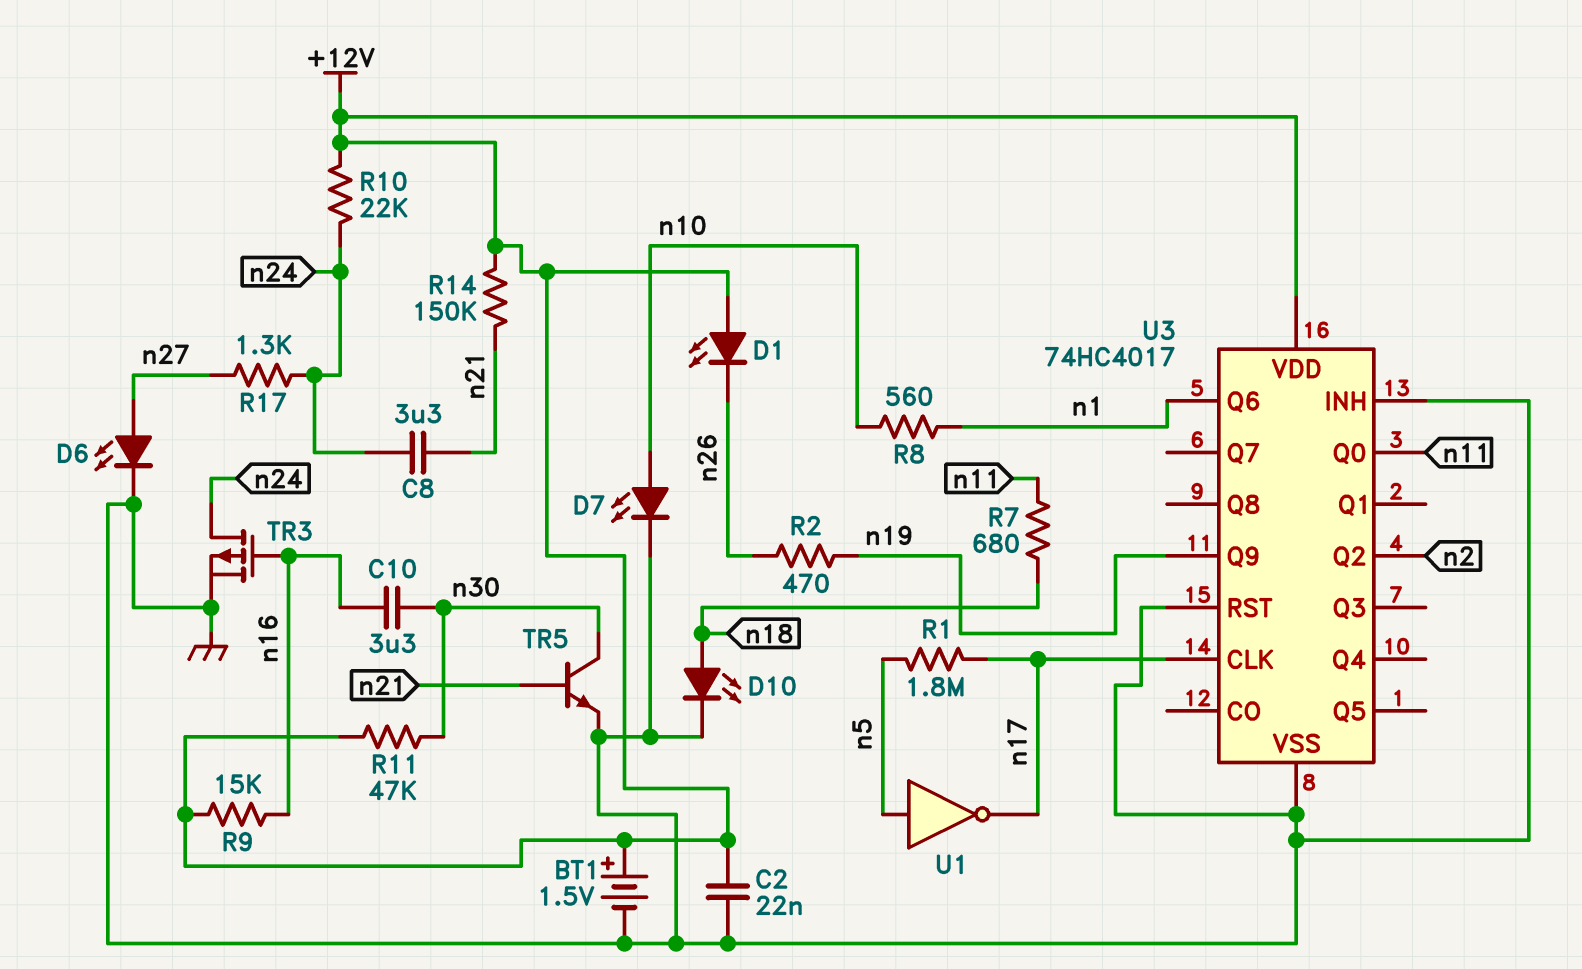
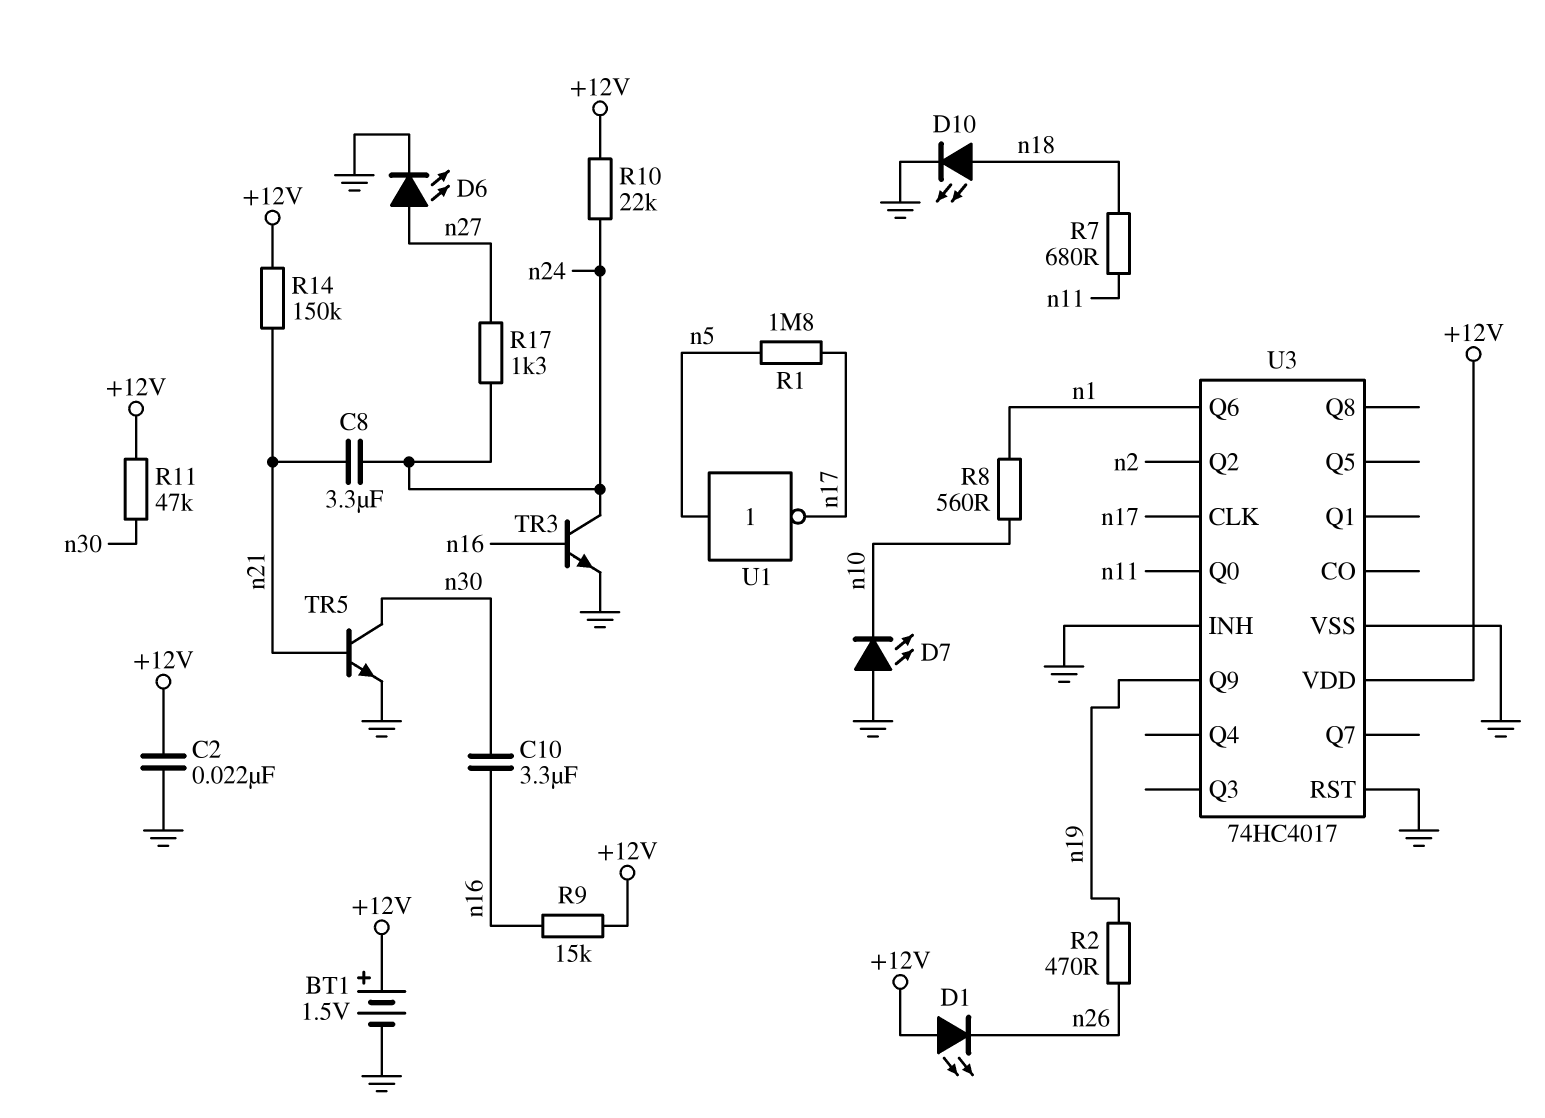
D7: LED (A n10, K GND) -> LED (A GND, K n10)
TR3: PMOS (G n16, D n24, S GND) -> NPN (B n16, C n24, E GND)

